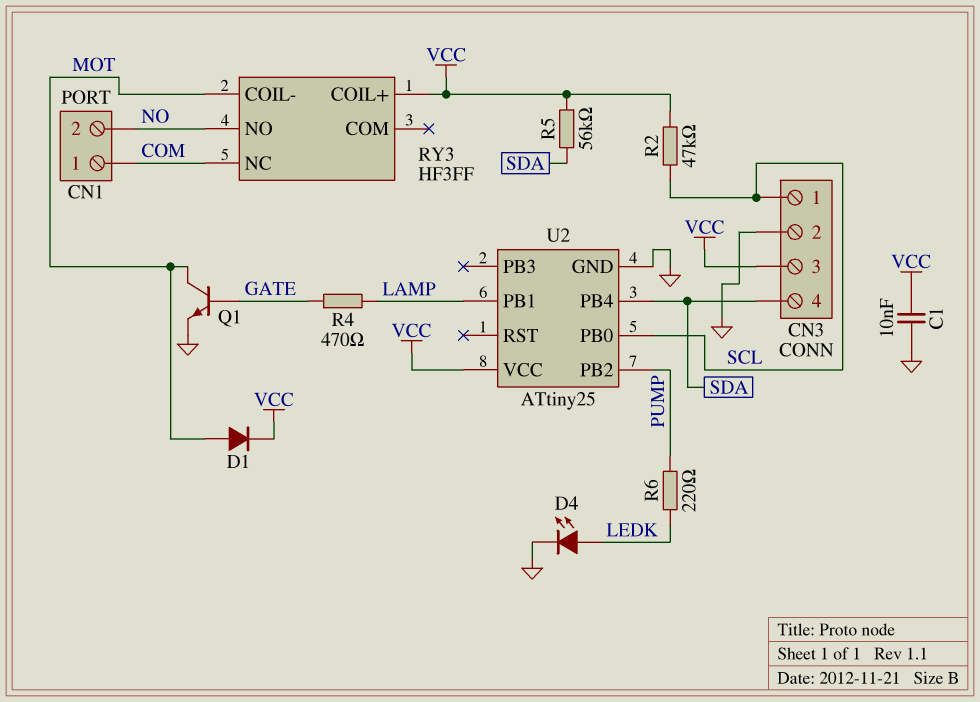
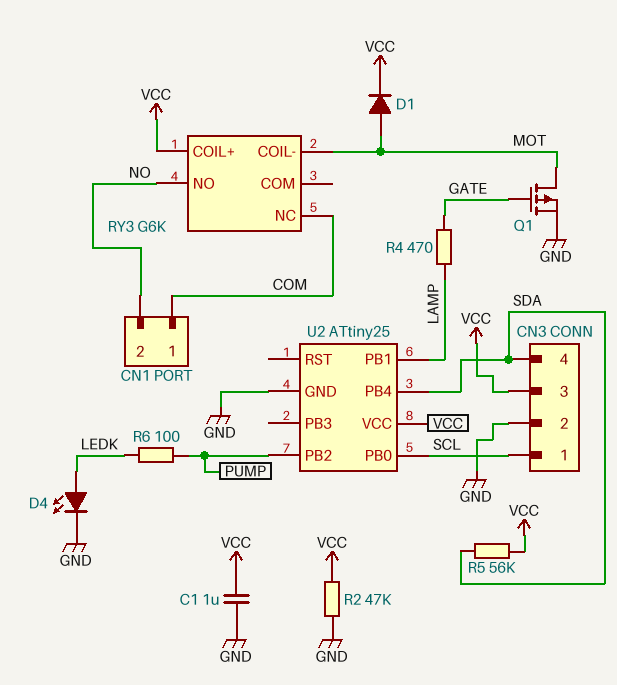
C1: 10nF (GND, VCC) -> 1uF (GND, VCC)
Q1: NPN (B GATE, C MOT, E GND) -> PMOS (G GATE, D MOT, S GND)
R2: 47k (SCL, VCC) -> 47k (GND, VCC)
R6: 220 (LEDK, PUMP) -> 100 (LEDK, PUMP)
RY3: HF3FF -> G6K

